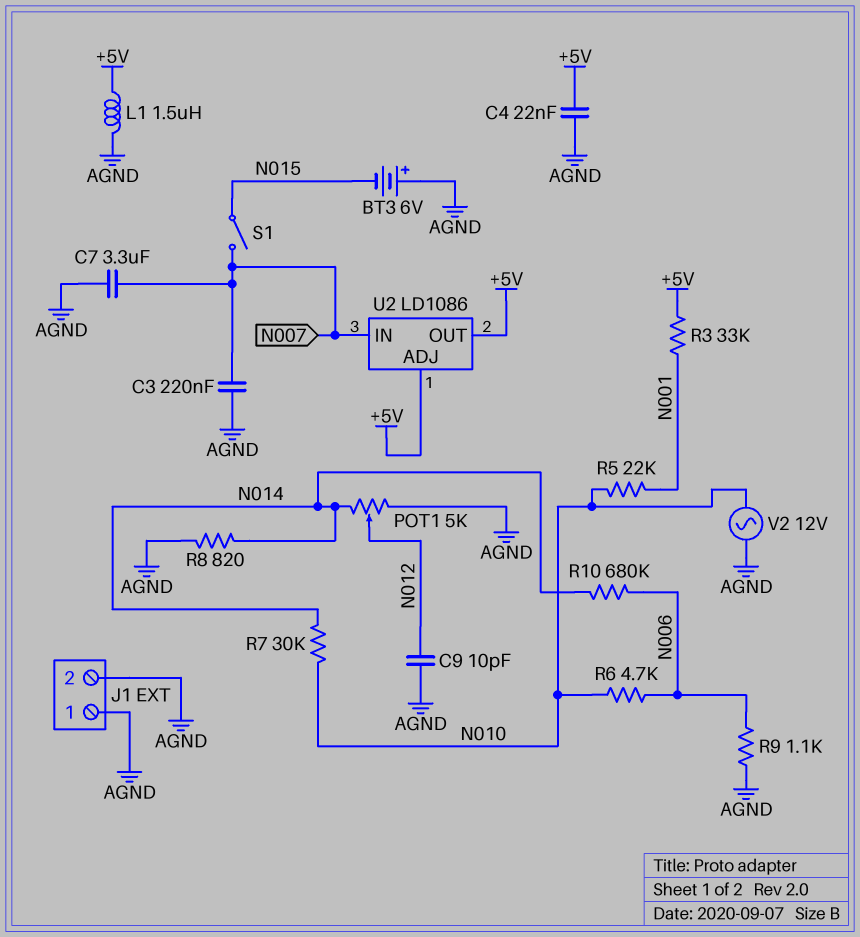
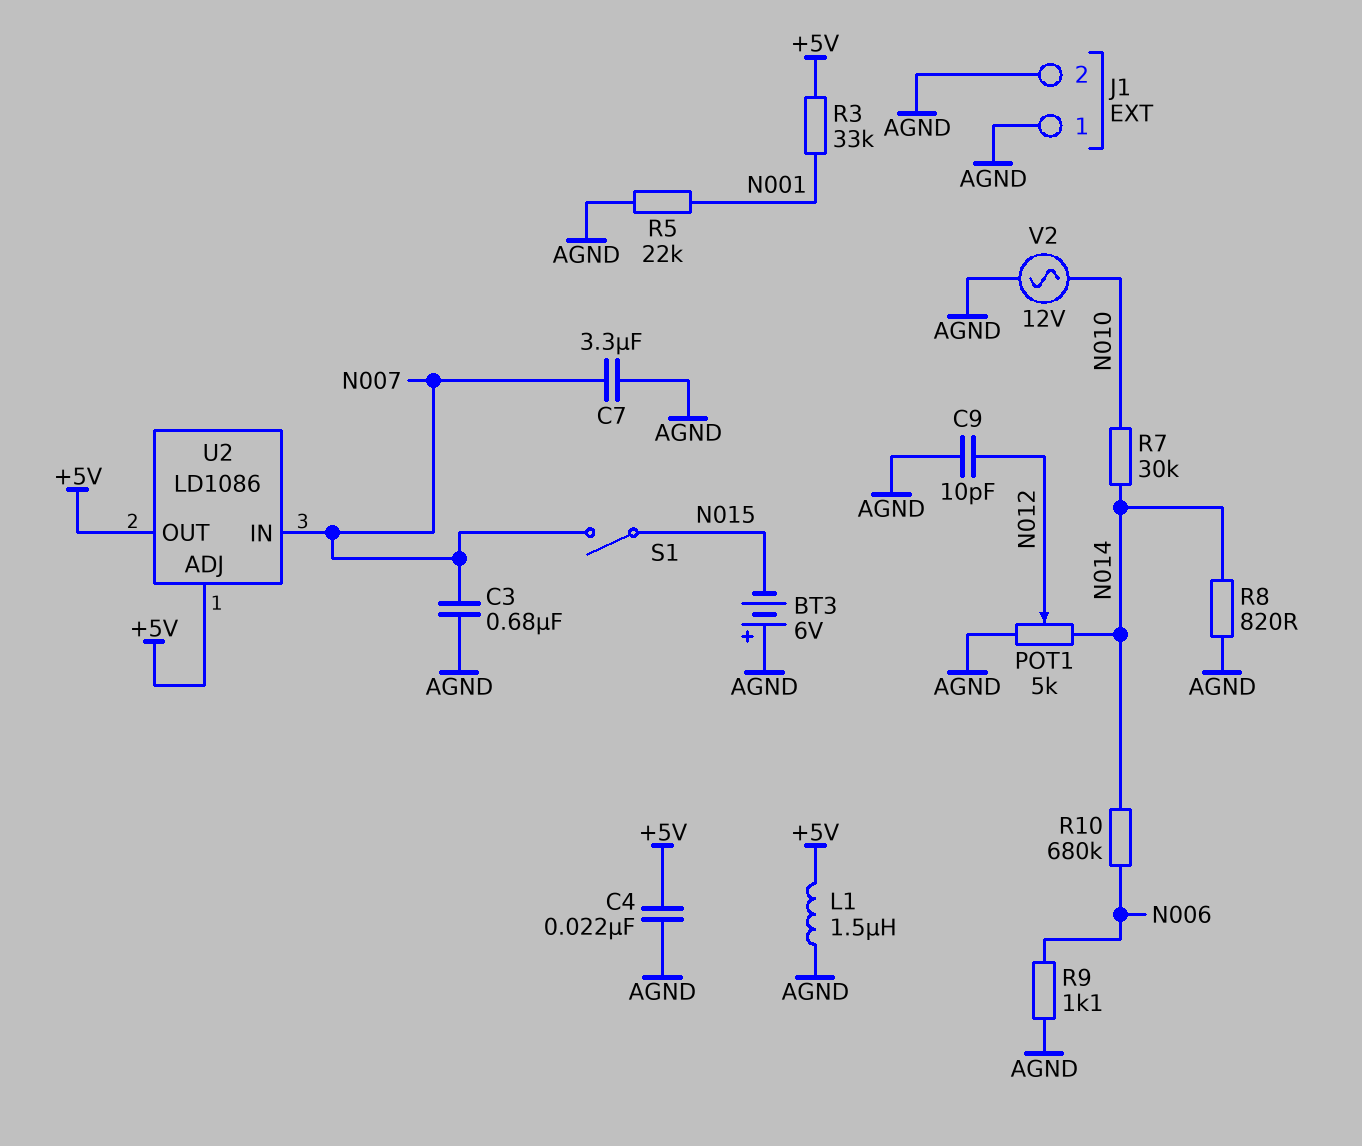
C3: 220nF (AGND, N007) -> 680nF (AGND, N007)
R5: 22k (N001, N010) -> 22k (AGND, N001)
R6: 4.7k (N006, N010) -> none

